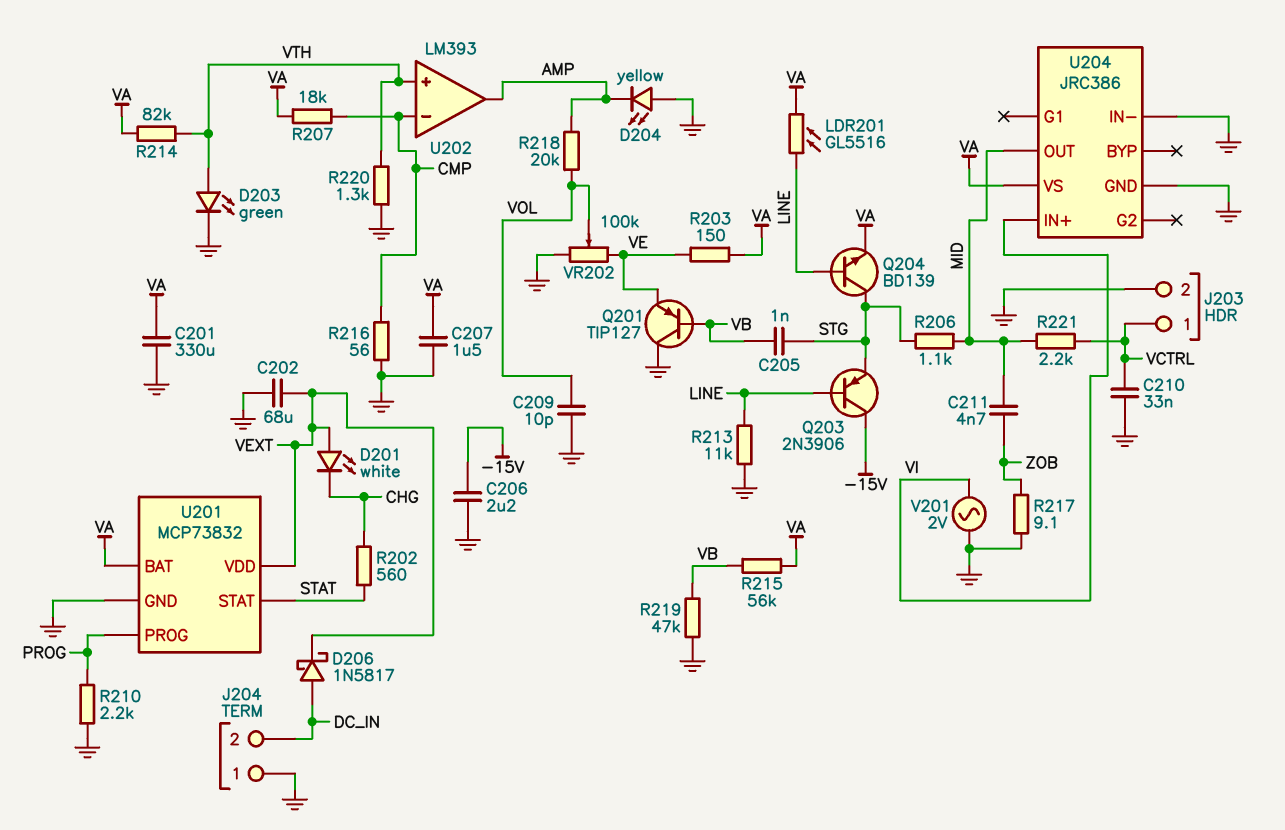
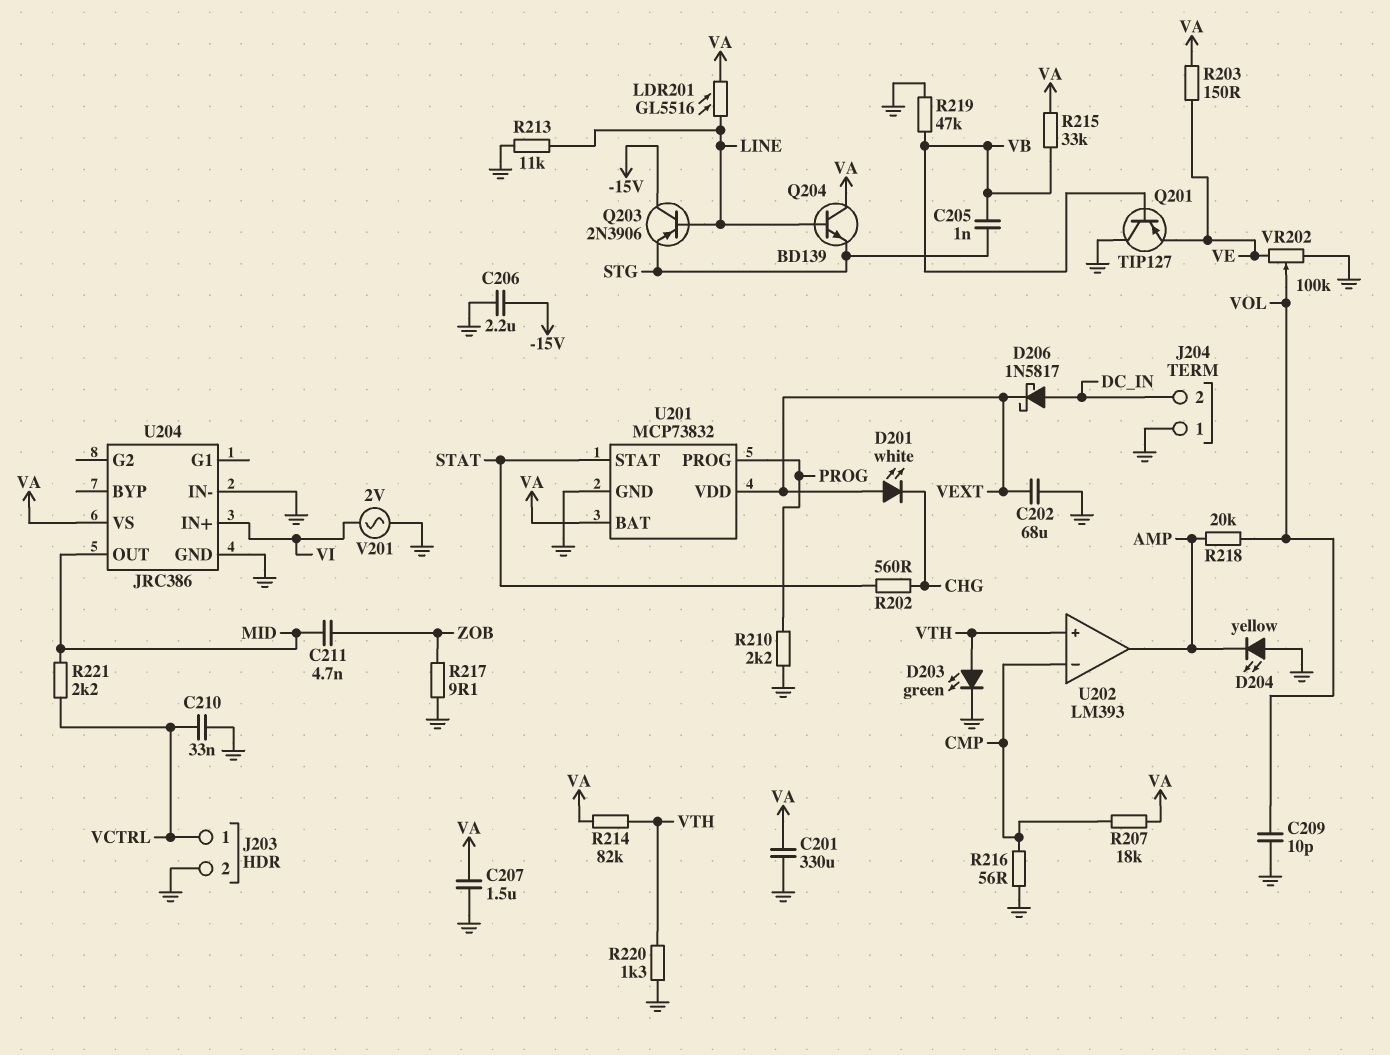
Q204: NPN BD139 (B LINE, C STG, E VA) -> NPN BD139 (B LINE, C VA, E STG)
R206: 1.1k (MID, STG) -> none
R215: 56k (VA, VB) -> 33k (VA, VB)

